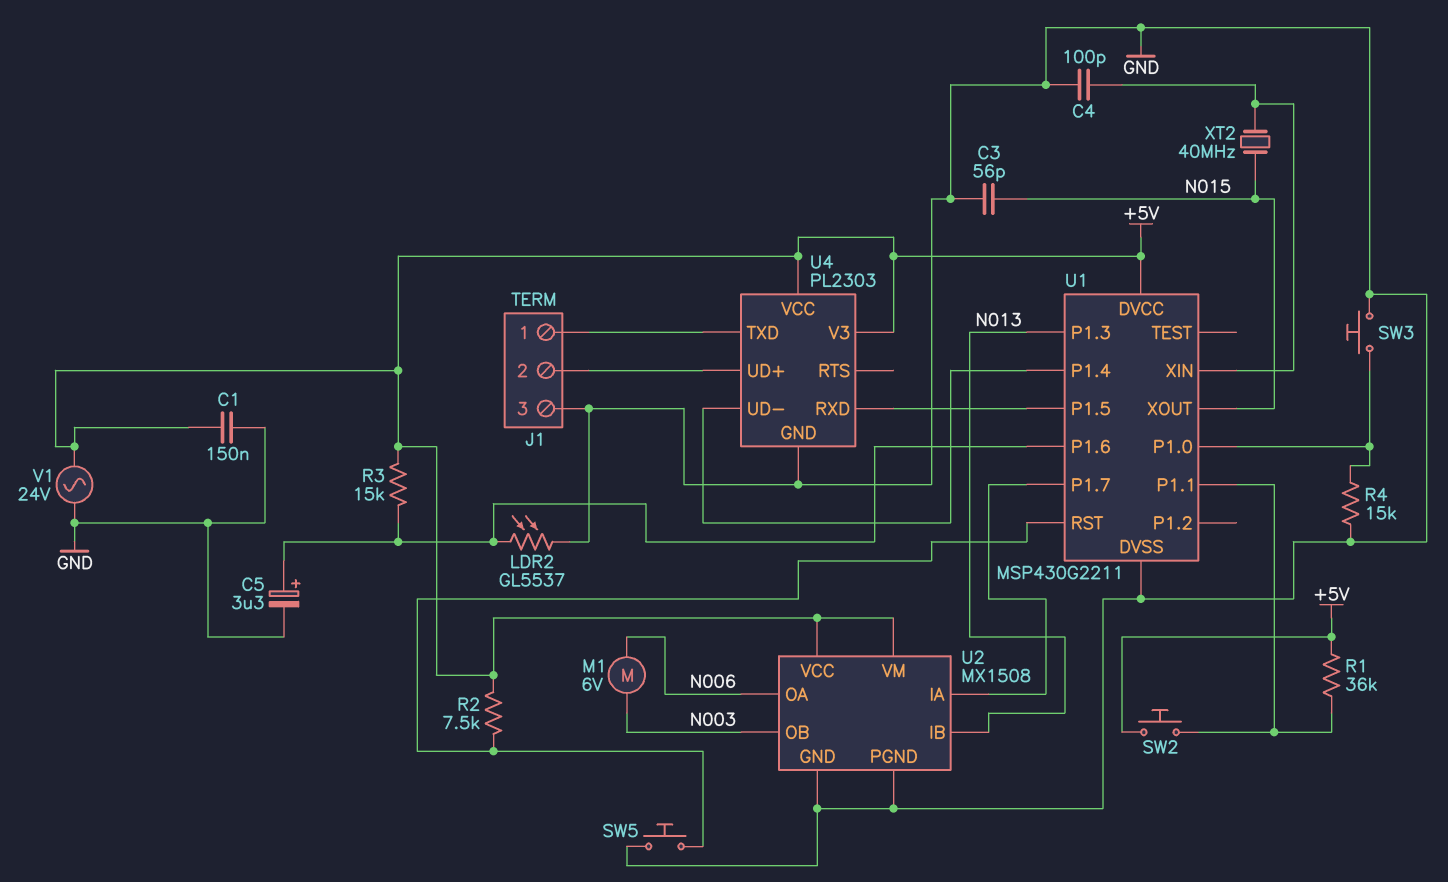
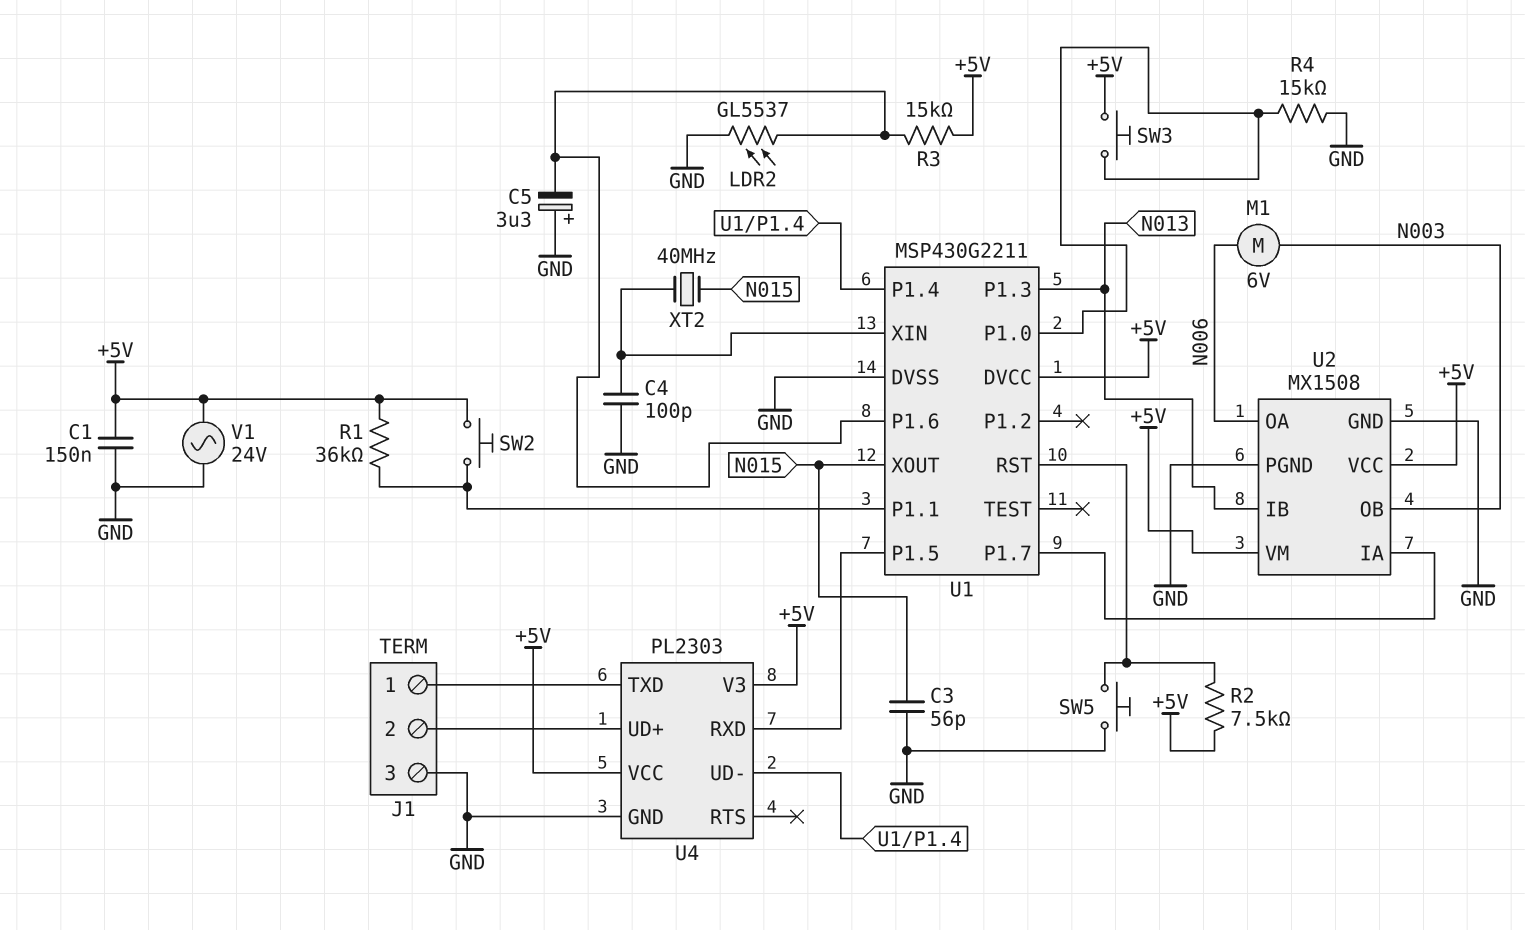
C5: 3.3uF (plus U1/P1.6, minus GND) -> 3.3uF (plus GND, minus U1/P1.6)
SW3: button (GND, U1/P1.0) -> button (+5V, U1/P1.0)

